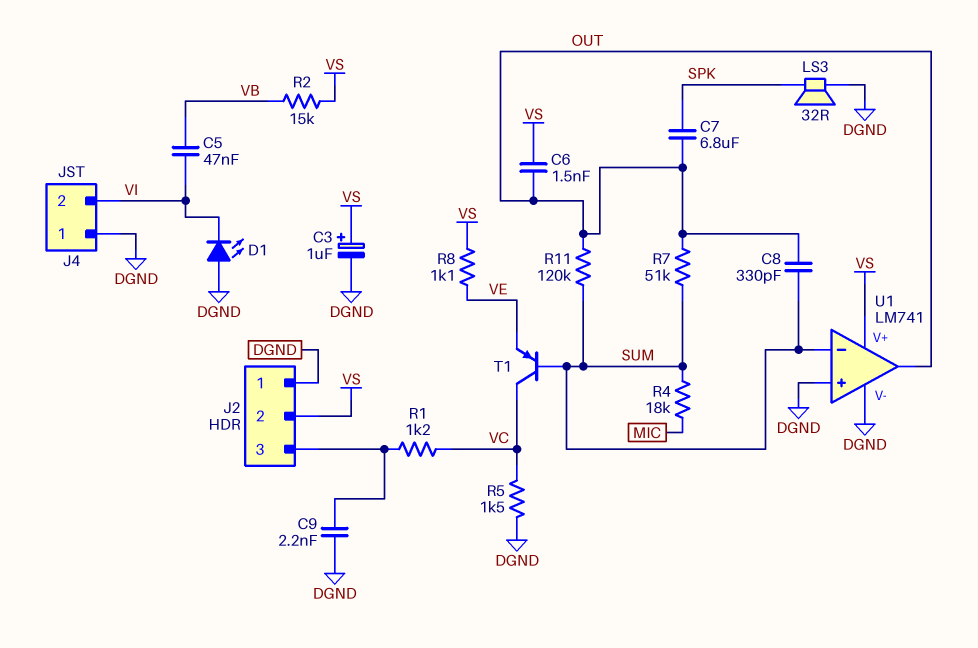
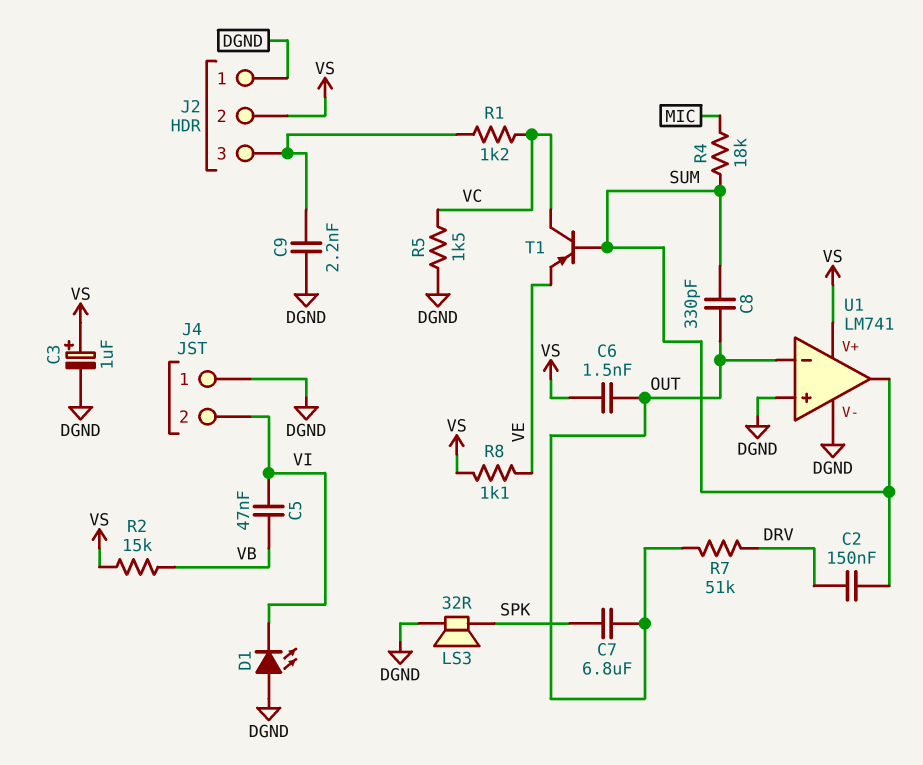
C2: none -> 150nF (DRV, SUM)
R7: 51k (OUT, SUM) -> 51k (DRV, OUT)
R11: 120k (OUT, SUM) -> none
U1 pin in-: SUM -> OUT
U1 pin out: OUT -> SUM

